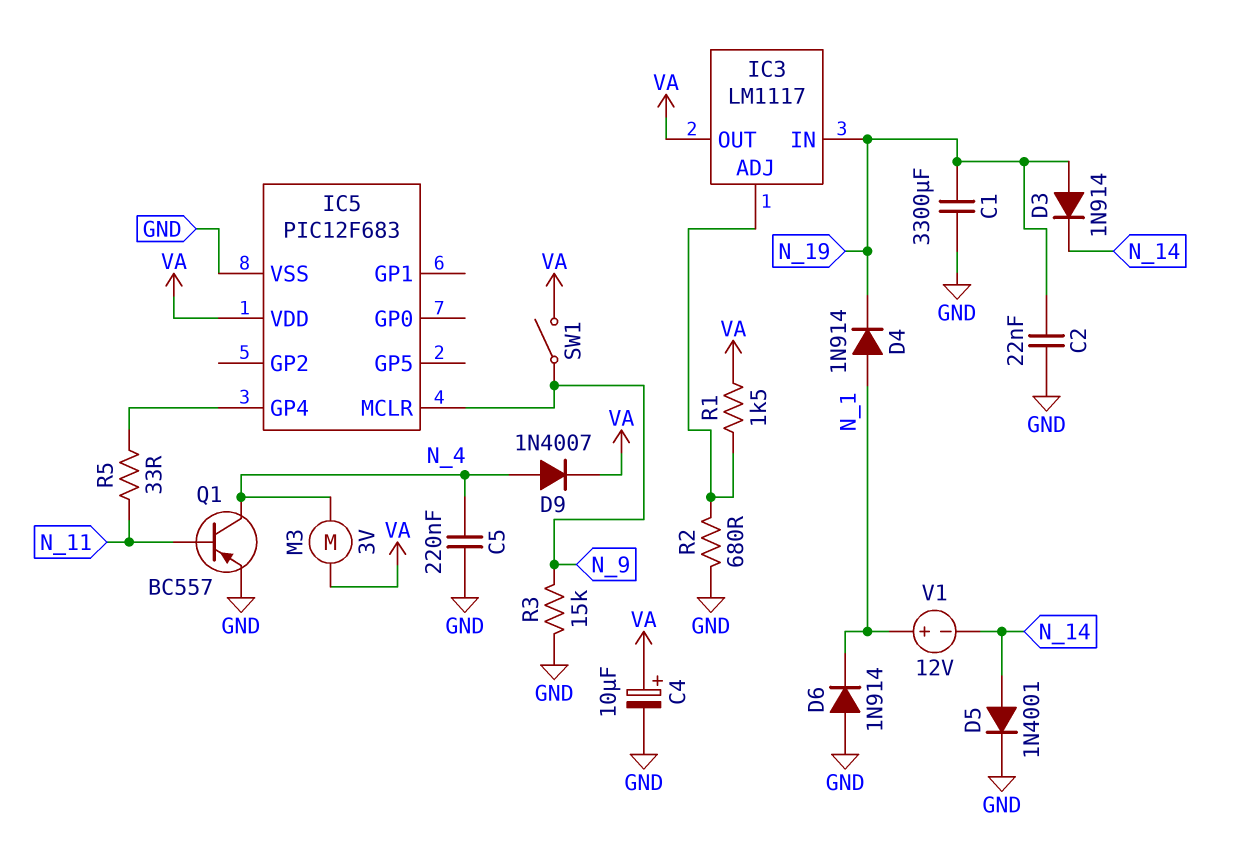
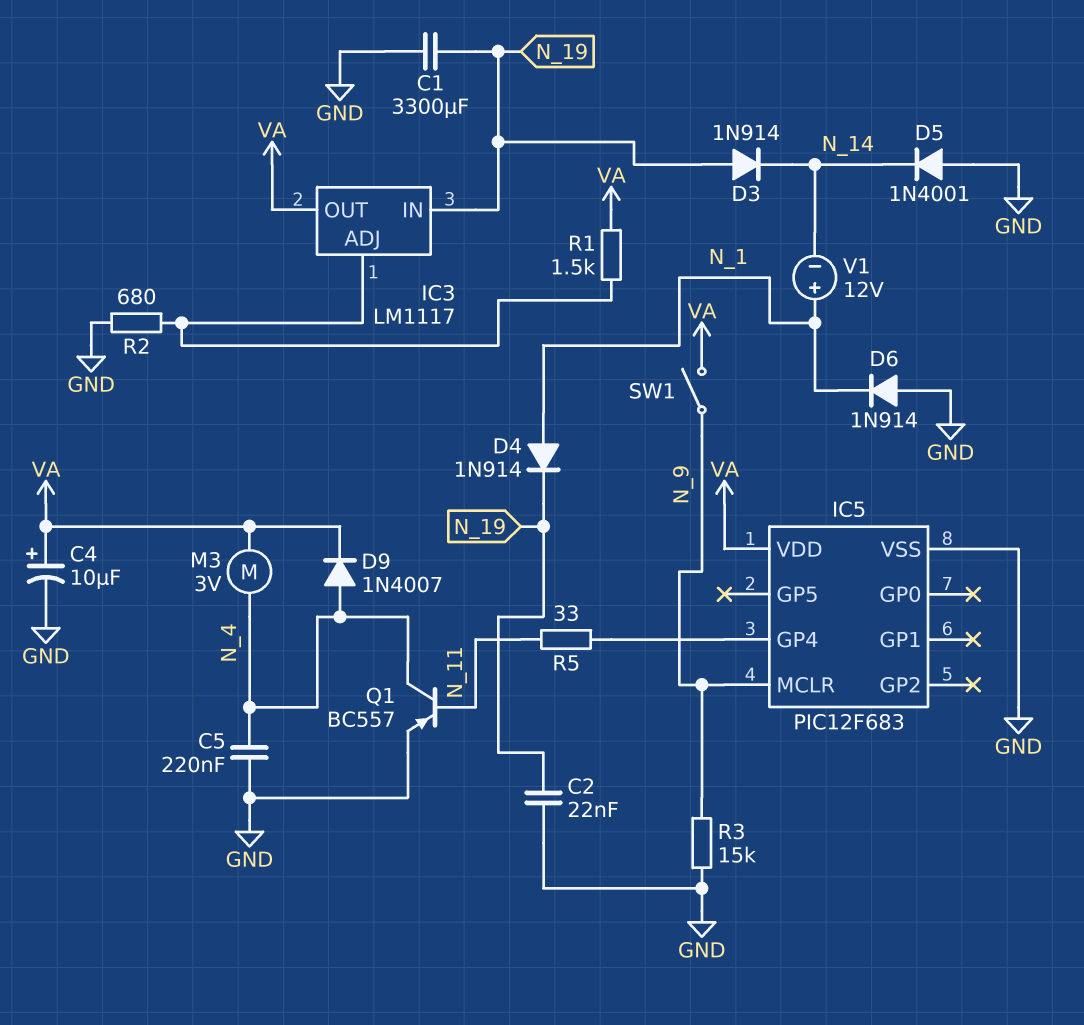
D5: diode 1N4001 (A N_14, K GND) -> diode 1N4001 (A GND, K N_14)

